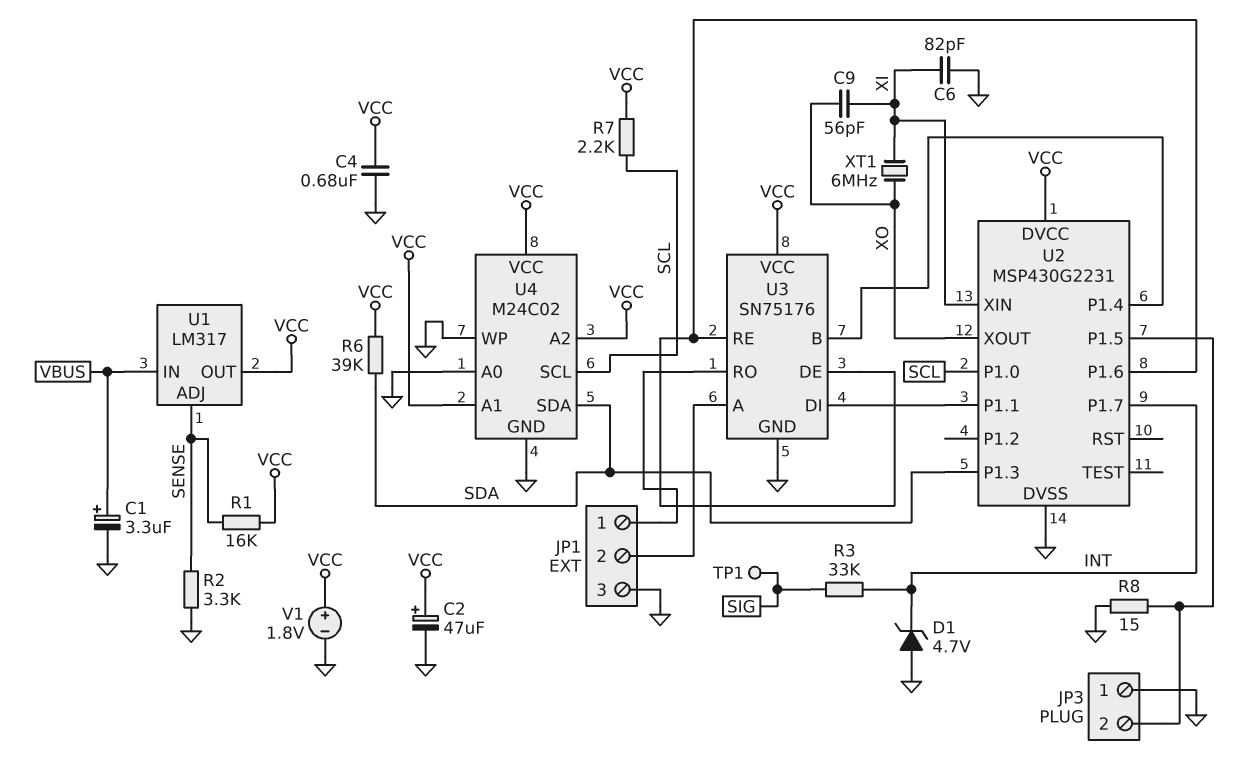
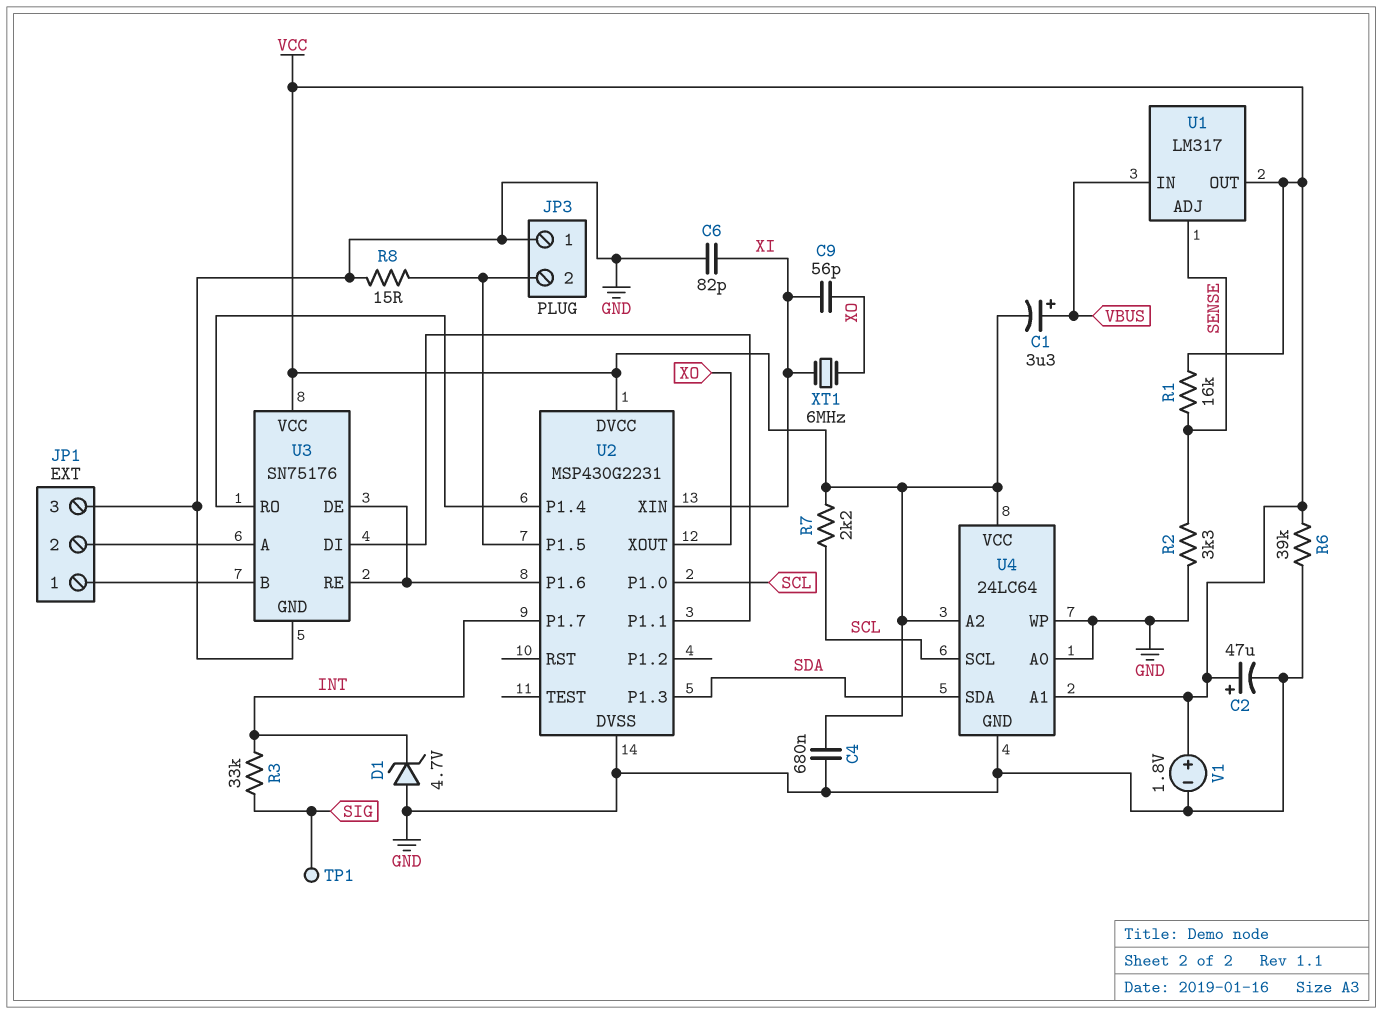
C1: 3.3uF (plus VBUS, minus GND) -> 3.3uF (plus VBUS, minus VCC)
R6: 39k (SDA, VCC) -> 39k (GND, VCC)
U3 pin B: U2/P1.4 -> JP1/1
U3 pin RO: JP1/1 -> U2/P1.4
U4: M24C02 -> 24LC64

